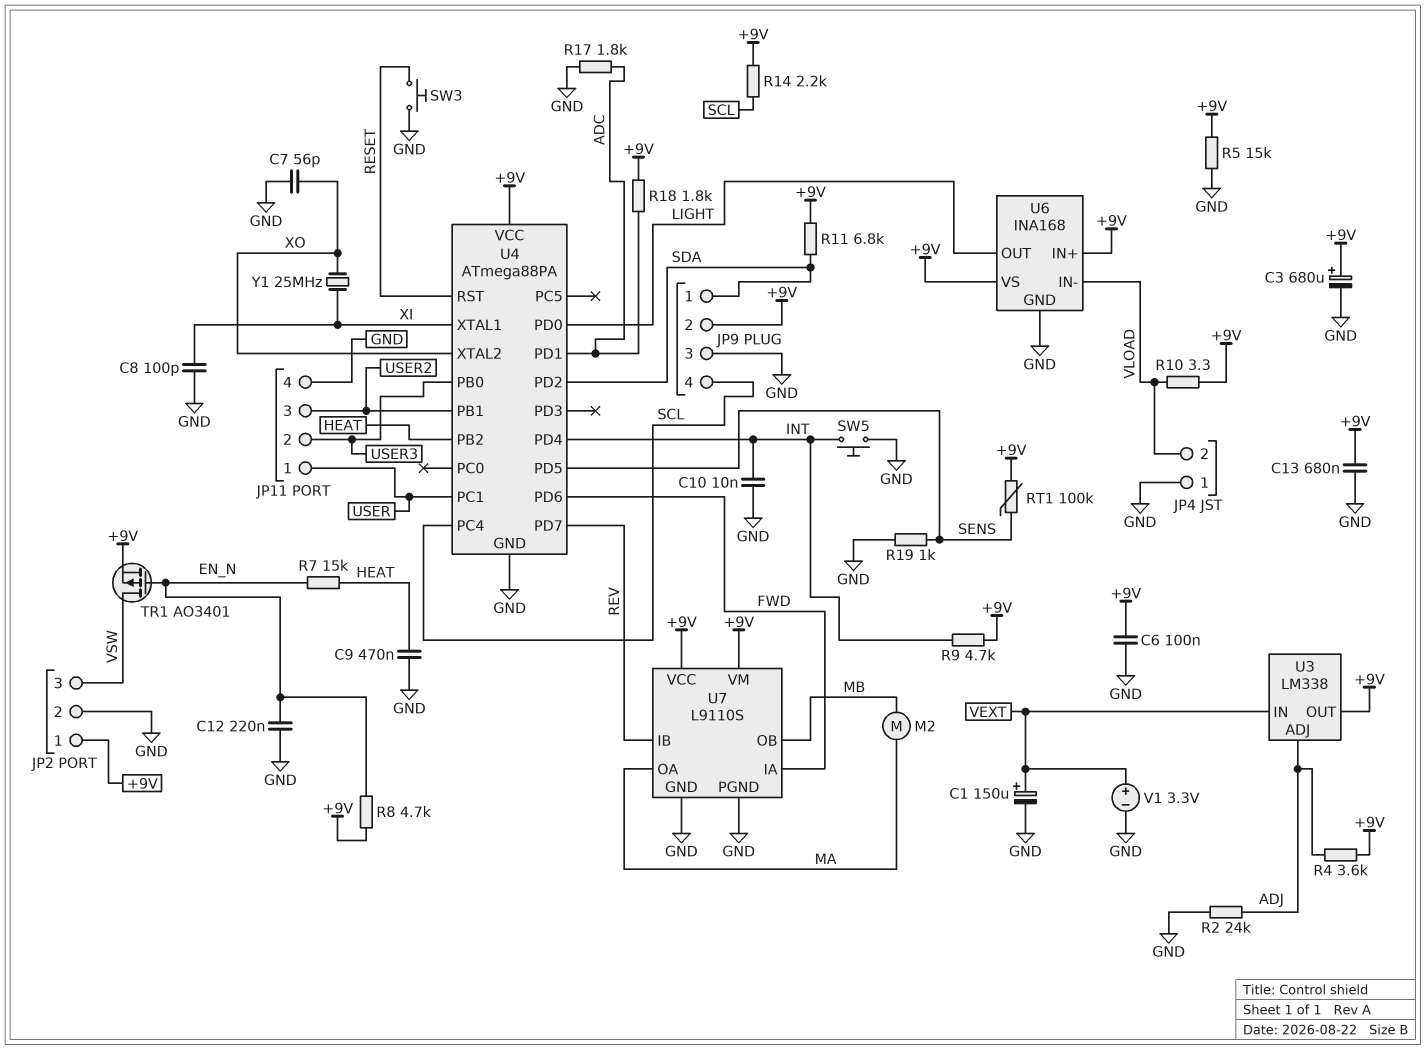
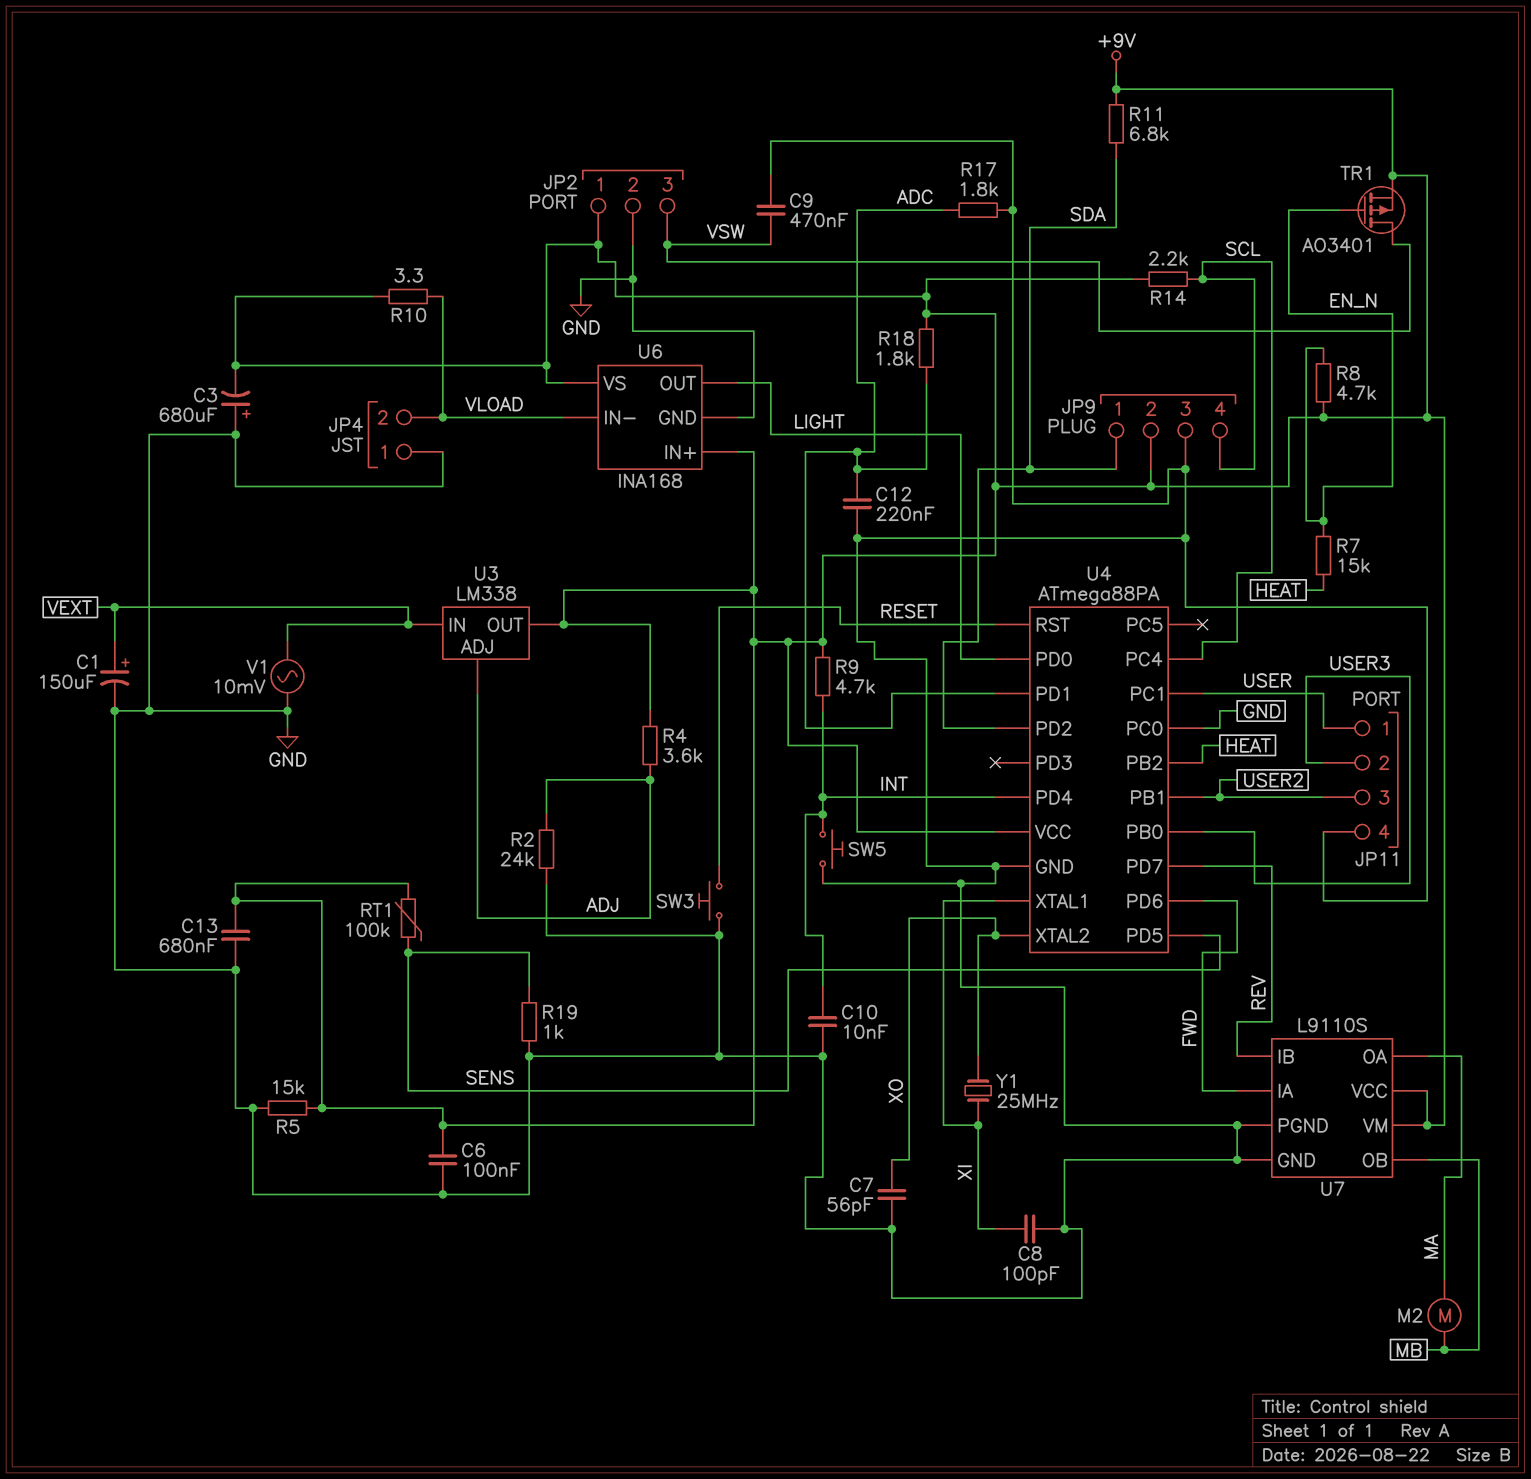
C3: 680uF (plus +9V, minus GND) -> 680uF (plus GND, minus +9V)
C9: 470nF (GND, HEAT) -> 470nF (GND, VSW)
C12: 220nF (EN_N, GND) -> 220nF (ADC, GND)
U4 pin PC0: none -> GND
V1: 3.3V (plus VEXT, minus GND) -> AC 10mV (GND, VEXT)

